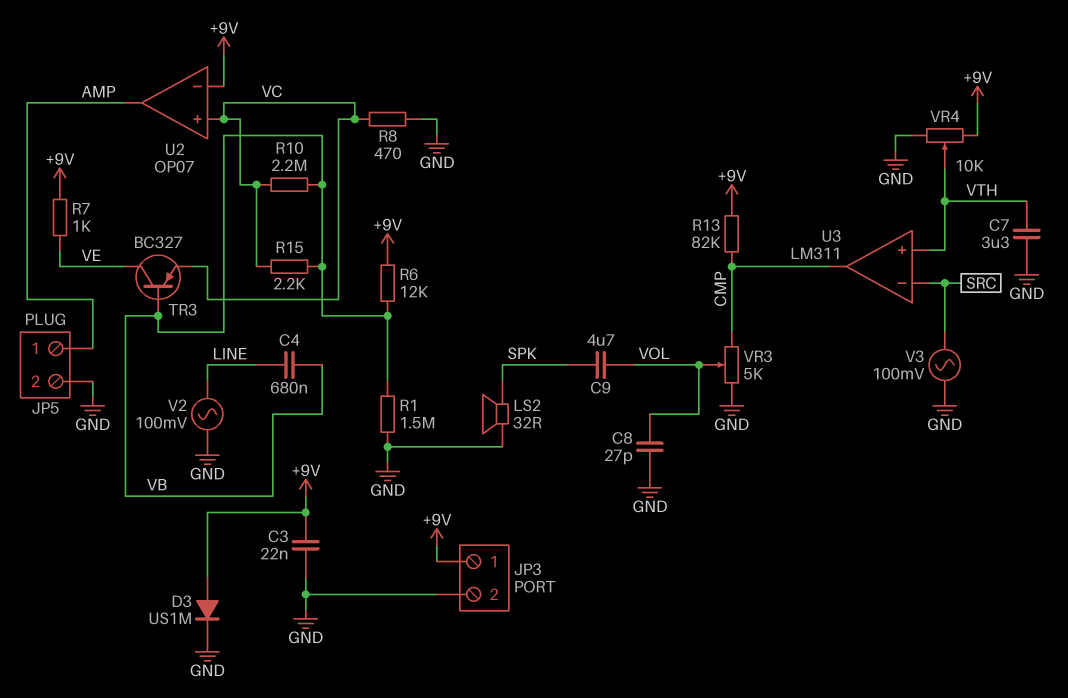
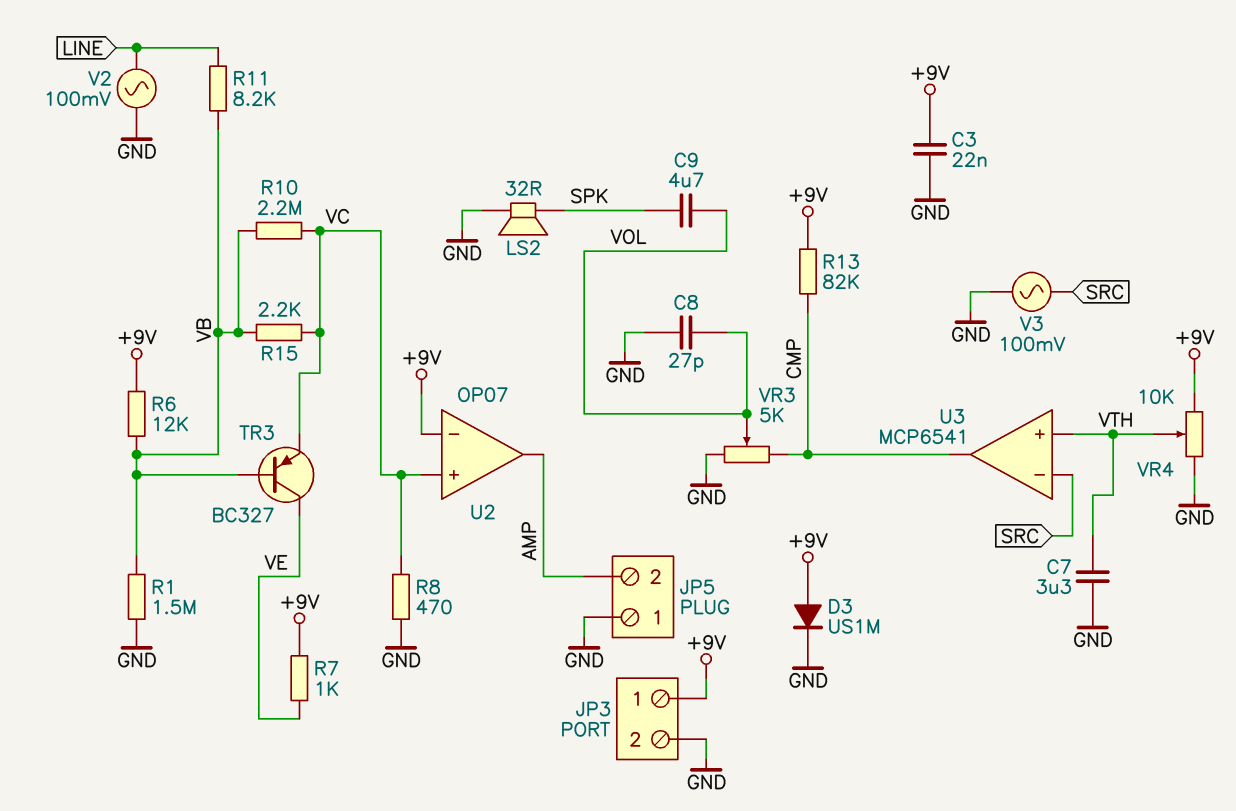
C4: 680nF (LINE, VB) -> none
JP5 pin 1: AMP -> GND
JP5 pin 2: GND -> AMP
R11: none -> 8.2k (LINE, VB)
U3: LM311 -> MCP6541

